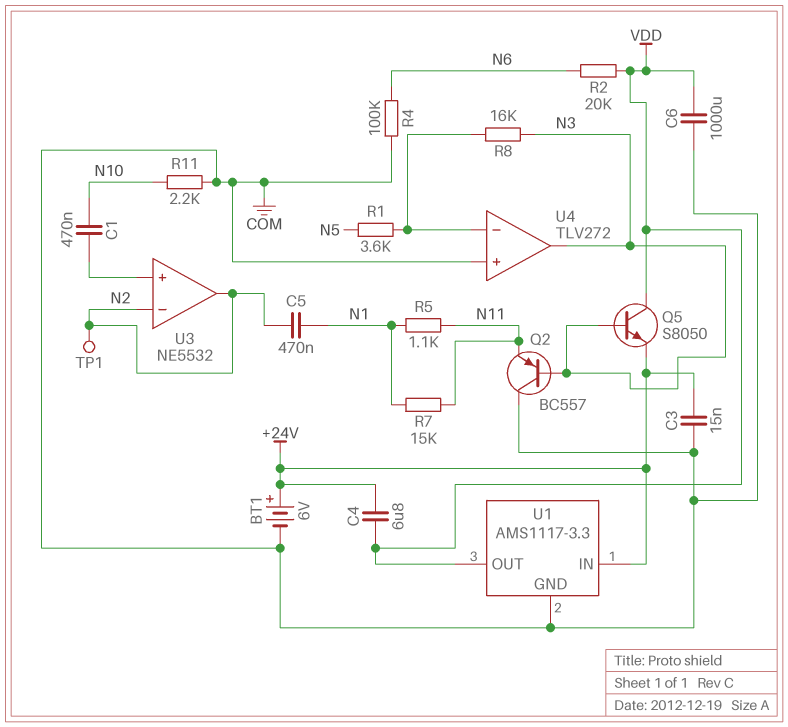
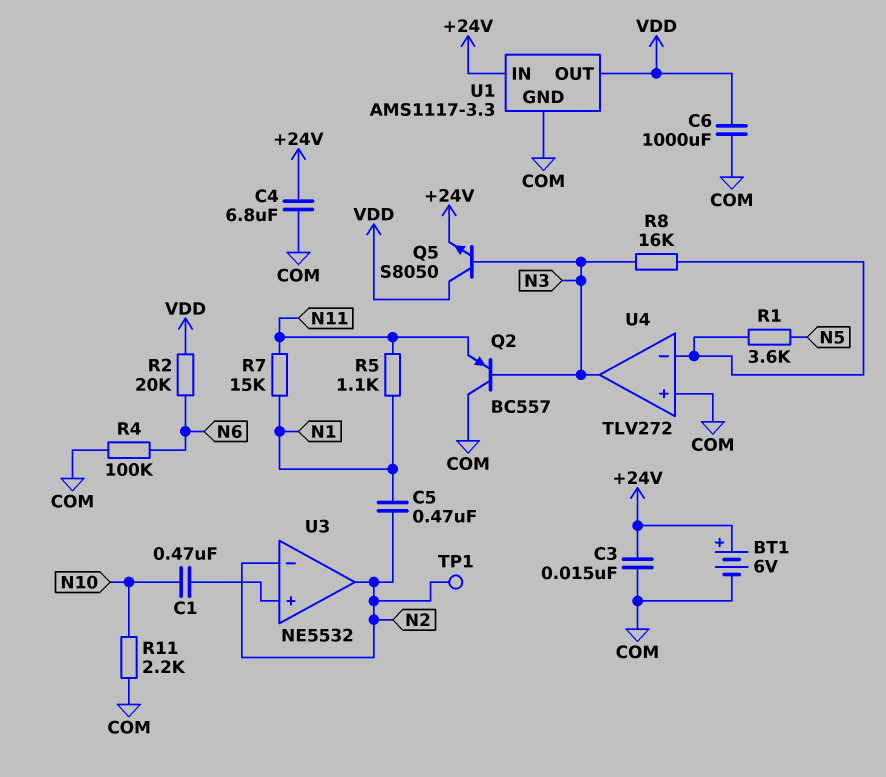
C4: 6.8uF (+24V, VDD) -> 6.8uF (+24V, COM)

